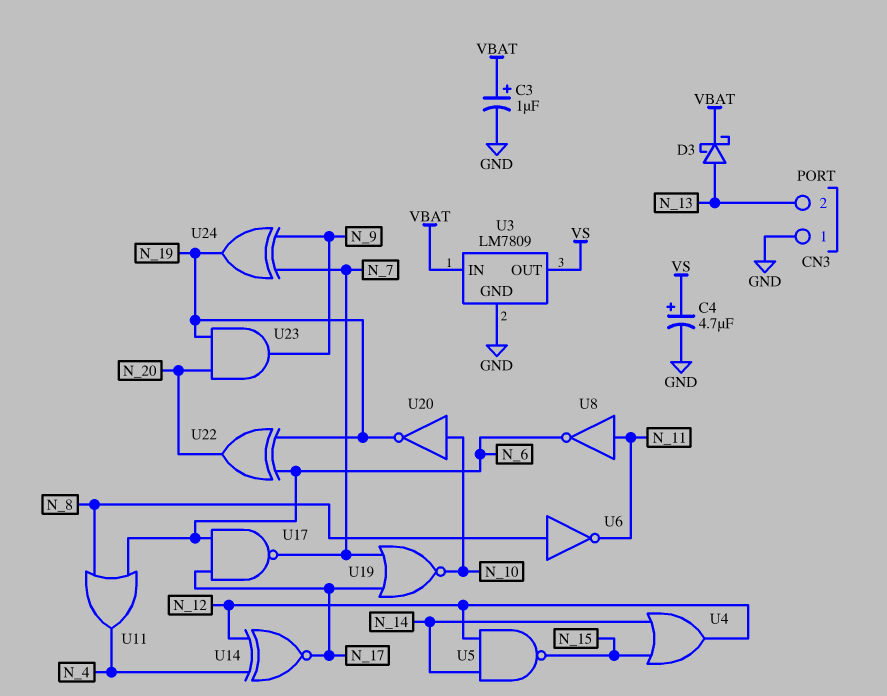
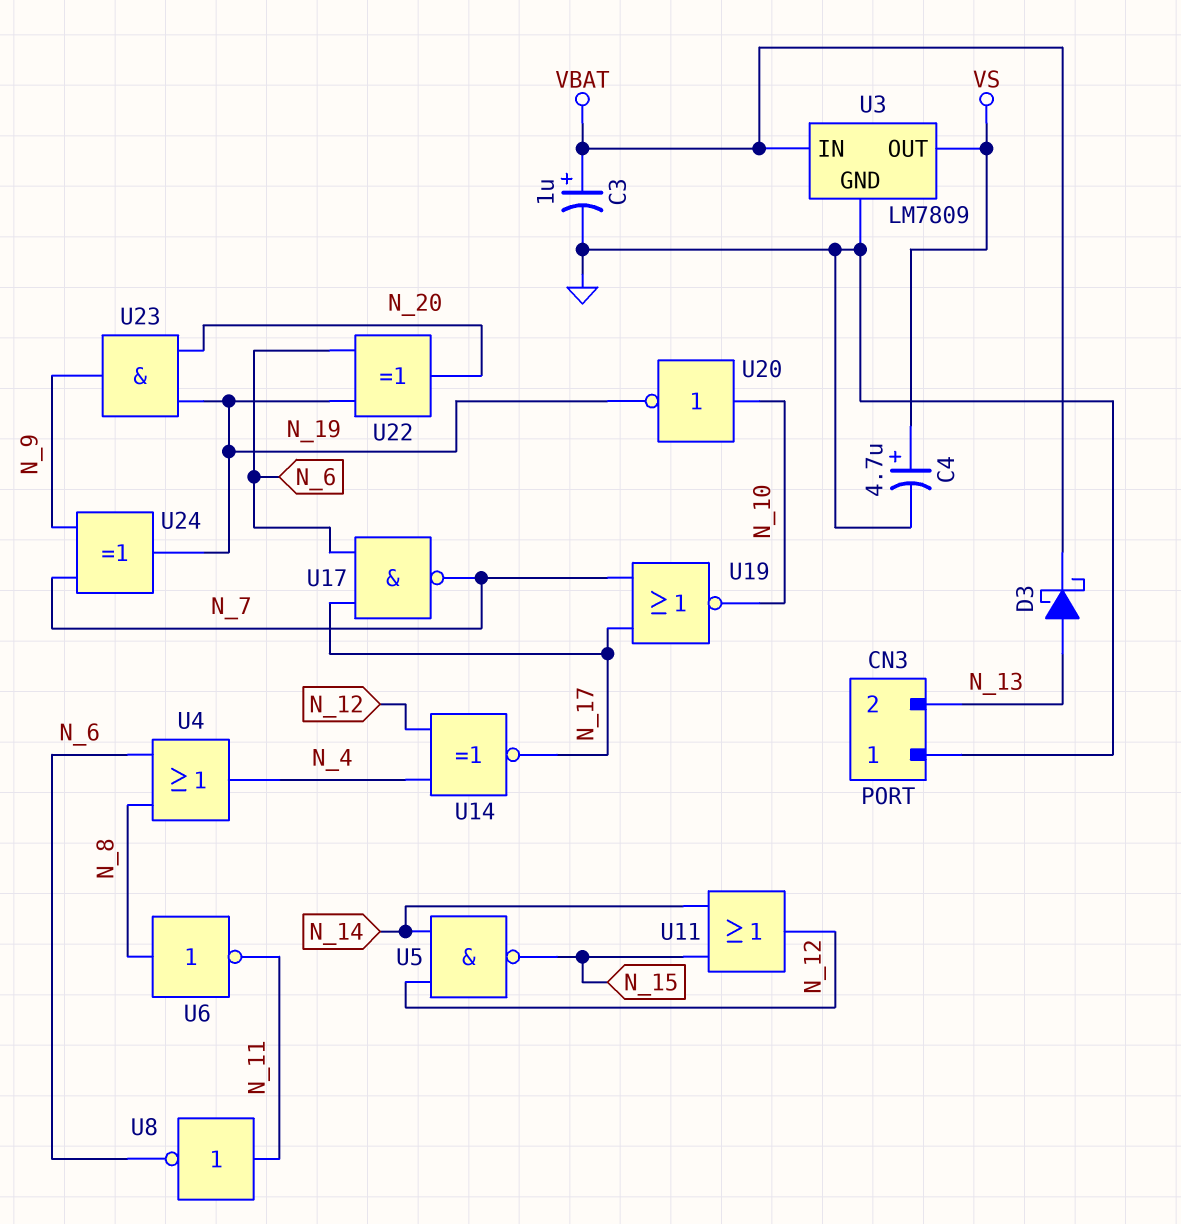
U4: OR (in N_14, in N_15, out N_12) -> OR (in N_6, in N_8, out N_4)
U11: OR (in N_6, in N_8, out N_4) -> OR (in N_14, in N_15, out N_12)

